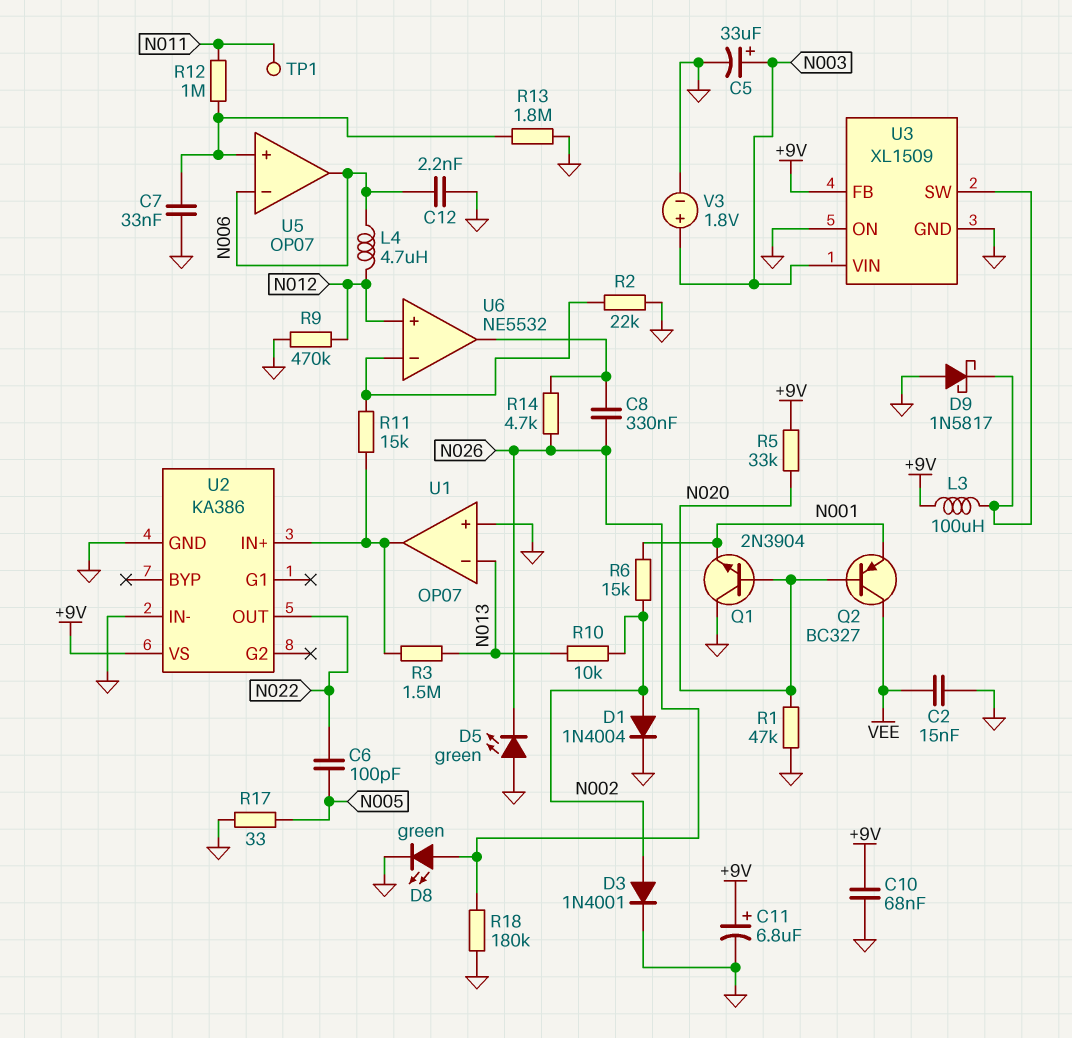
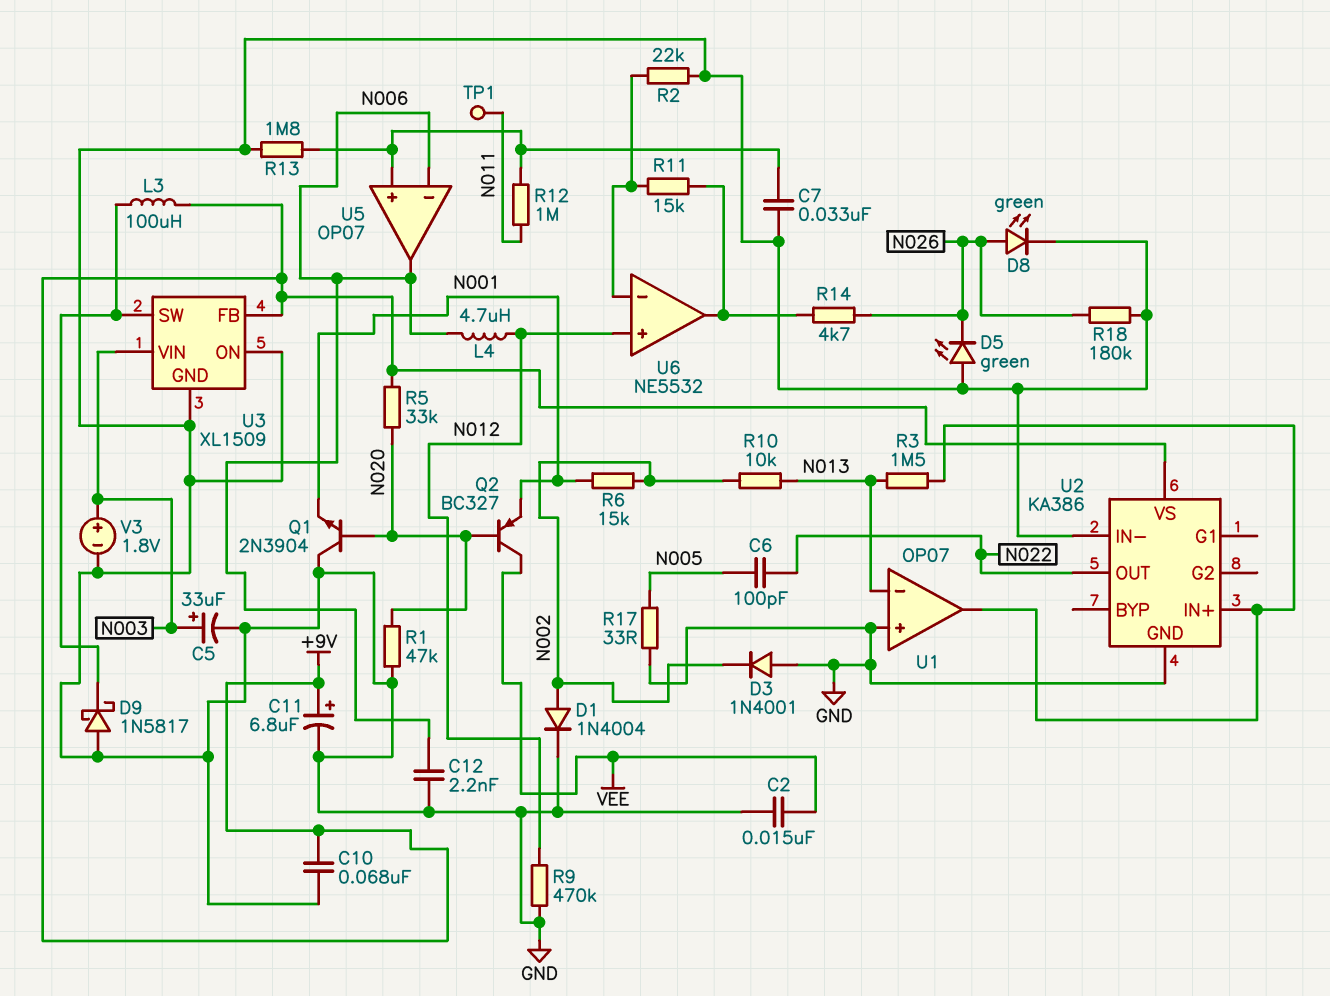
C8: 330nF (N026, U6/out) -> none
D3: diode 1N4001 (A N002, K GND) -> diode 1N4001 (A GND, K N002)
R11: 15k (U1/out, U6/in-) -> 15k (U6/in-, U6/out)

